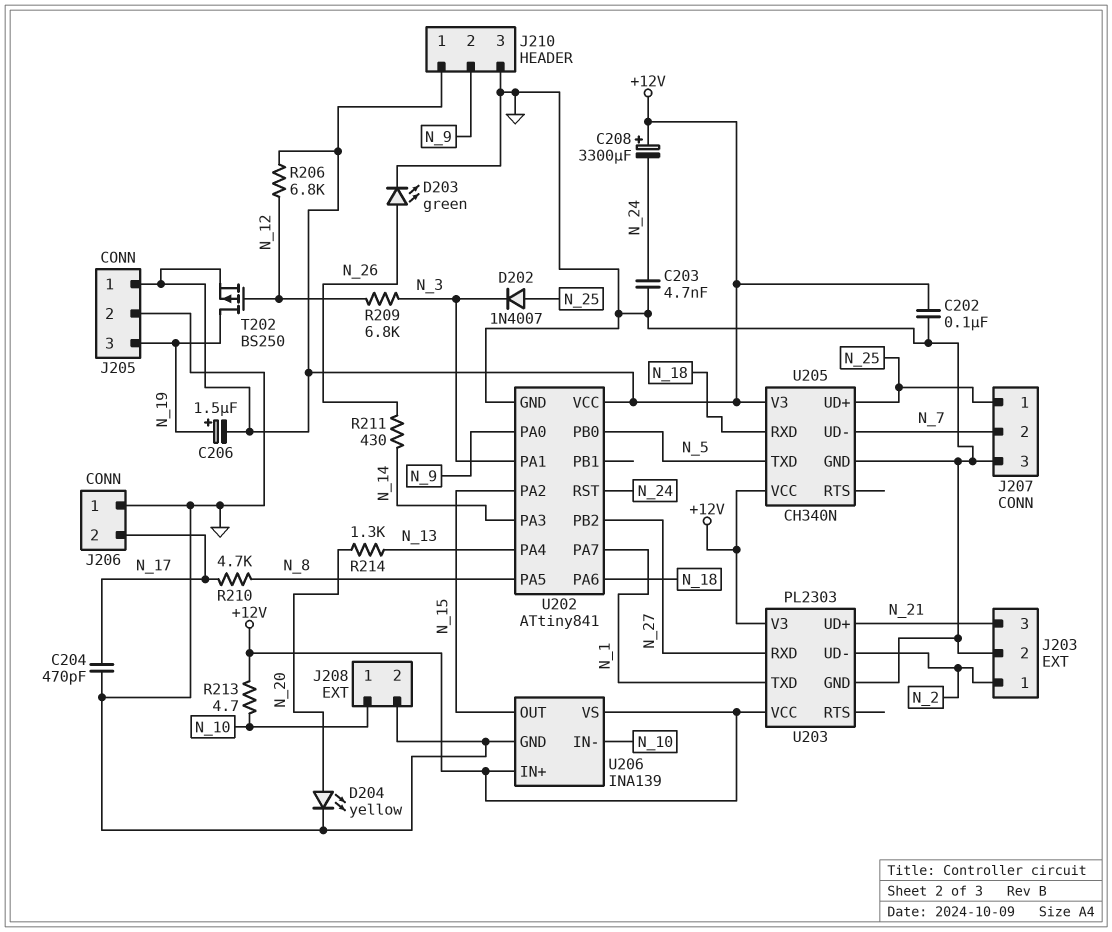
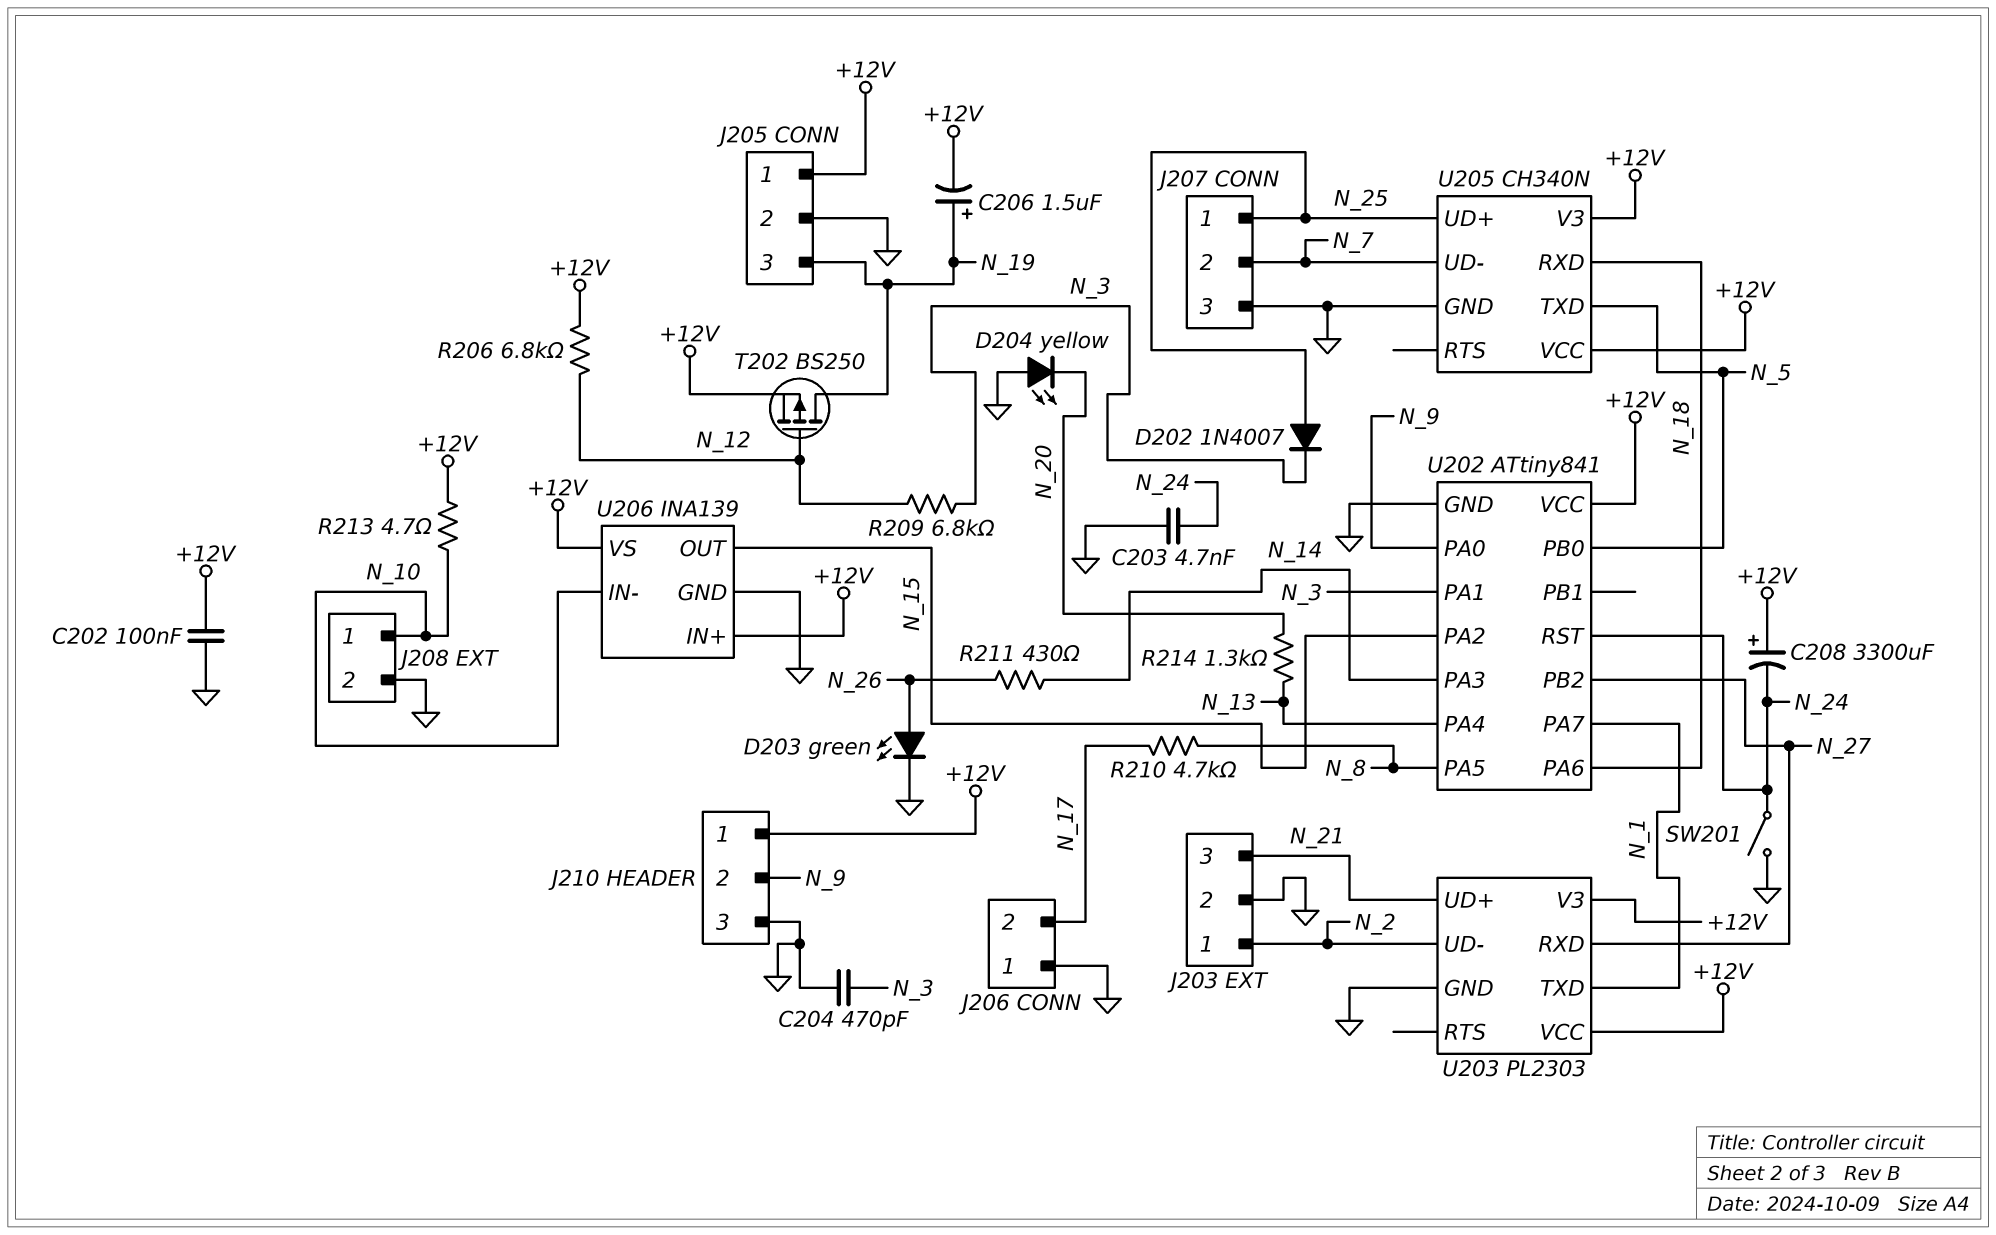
C204: 470pF (GND, N_17) -> 470pF (GND, N_3)
D204: LED yellow (A N_20, K GND) -> LED yellow (A GND, K N_20)
SW201: none -> switch (GND, N_24)

